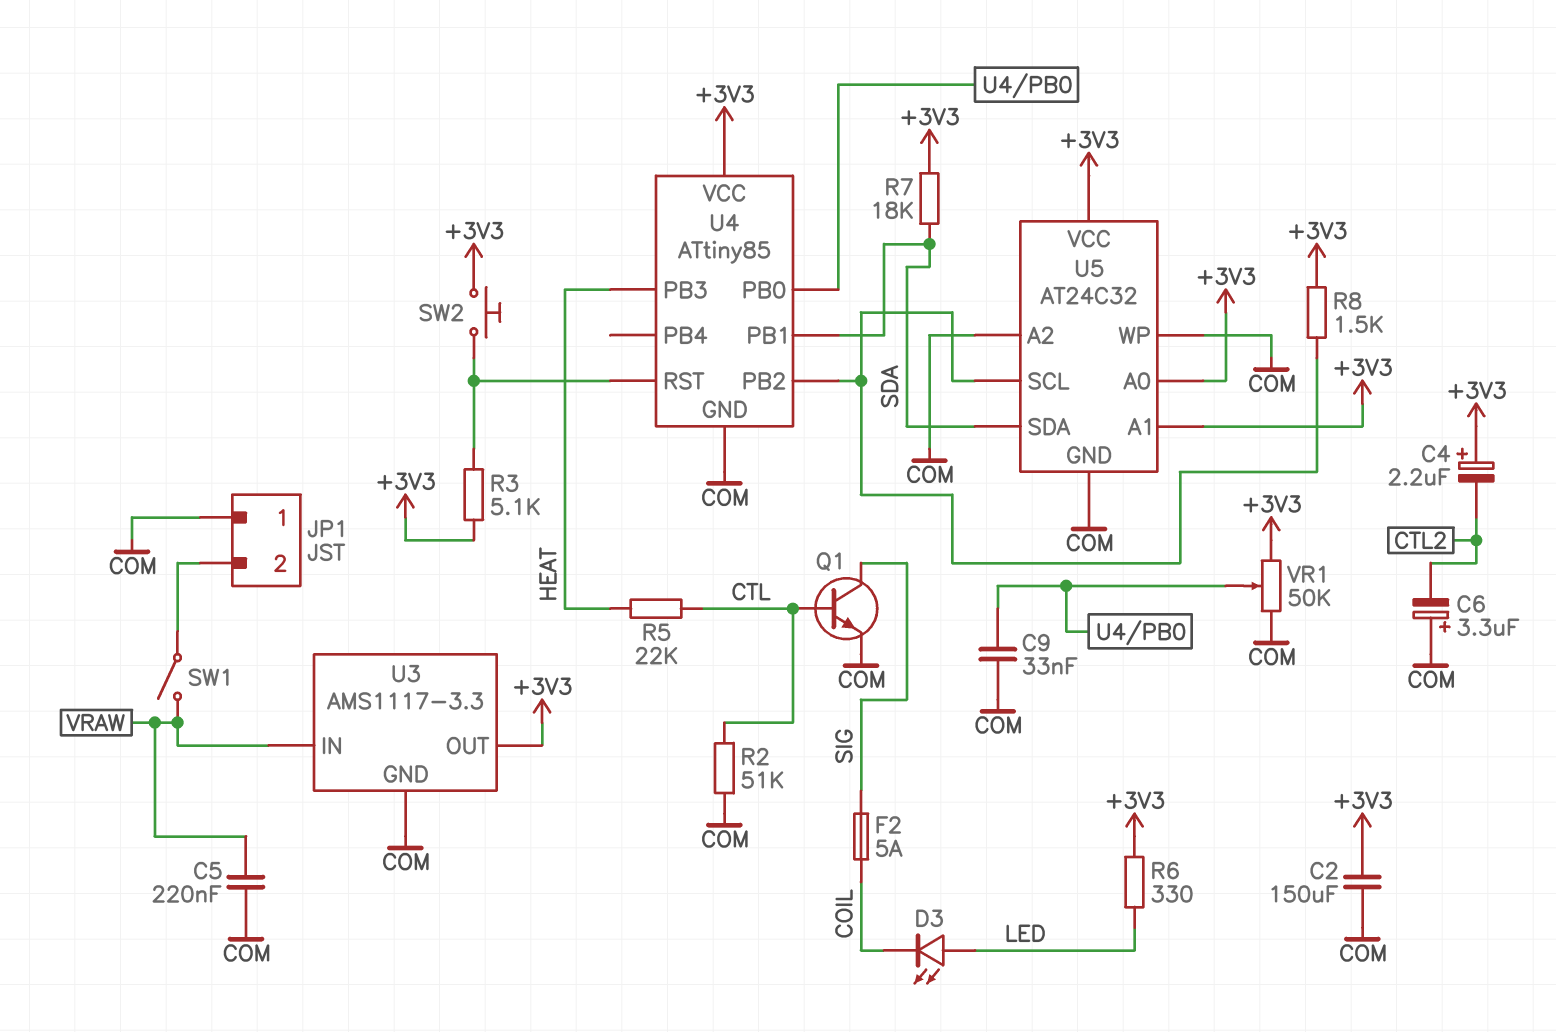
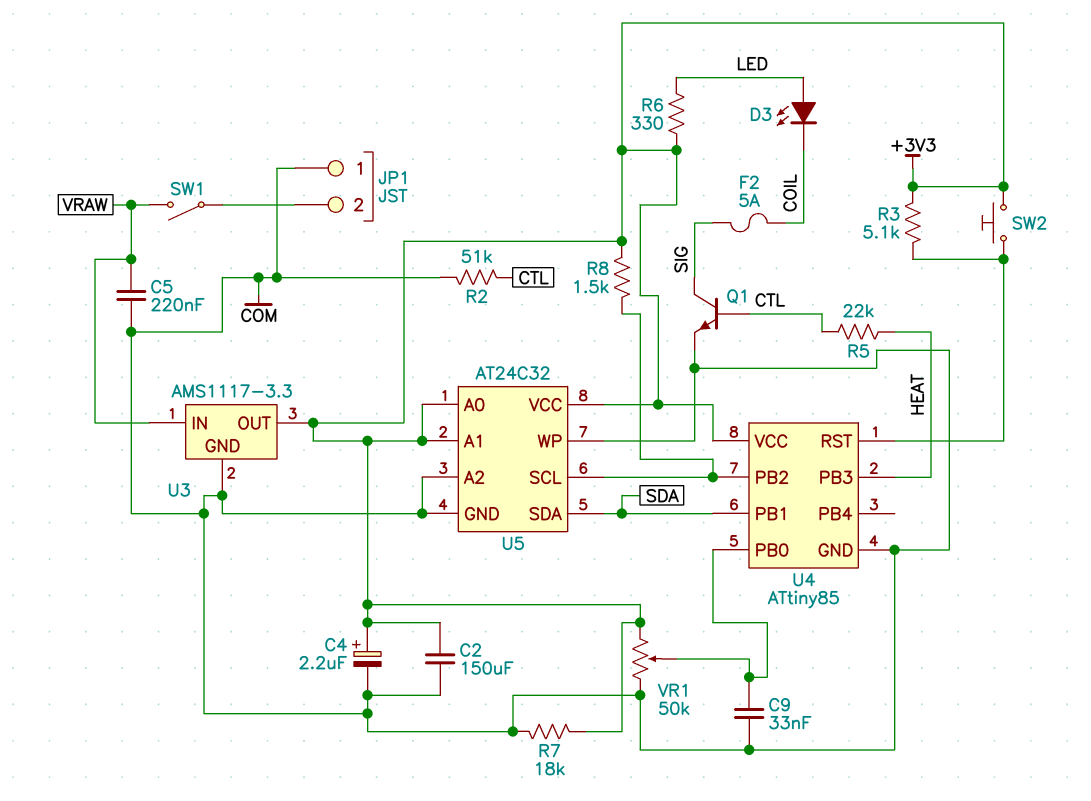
C4: 2.2uF (plus +3V3, minus CTL2) -> 2.2uF (plus +3V3, minus COM)
C6: 3.3uF (plus COM, minus CTL2) -> none
R7: 18k (+3V3, SDA) -> 18k (+3V3, COM)

